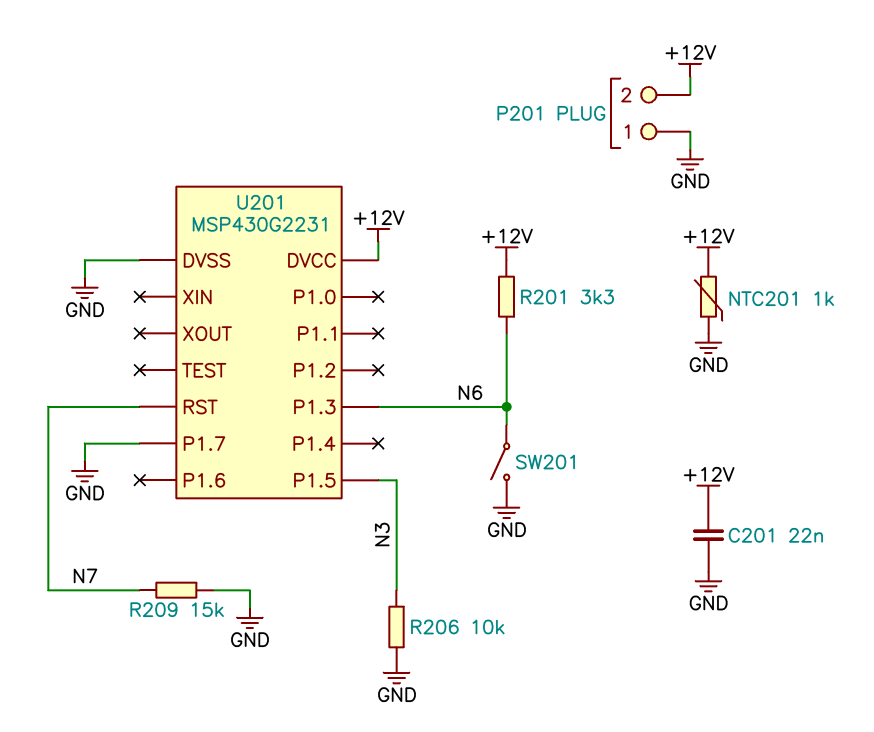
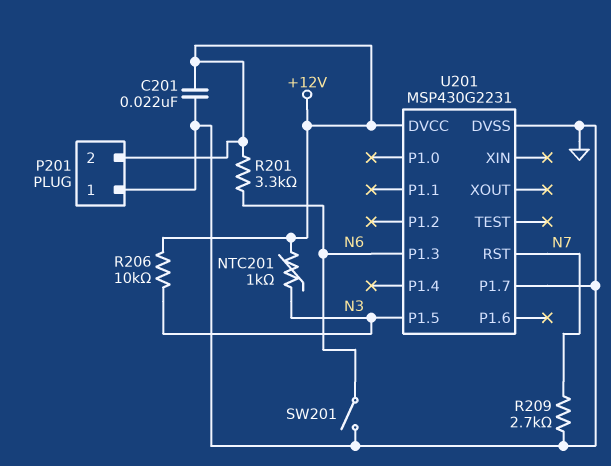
NTC201: 1k (+12V, GND) -> 1k (+12V, N3)
R206: 10k (GND, N3) -> 10k (+12V, N3)
R209: 15k (GND, N7) -> 2.7k (GND, N7)

